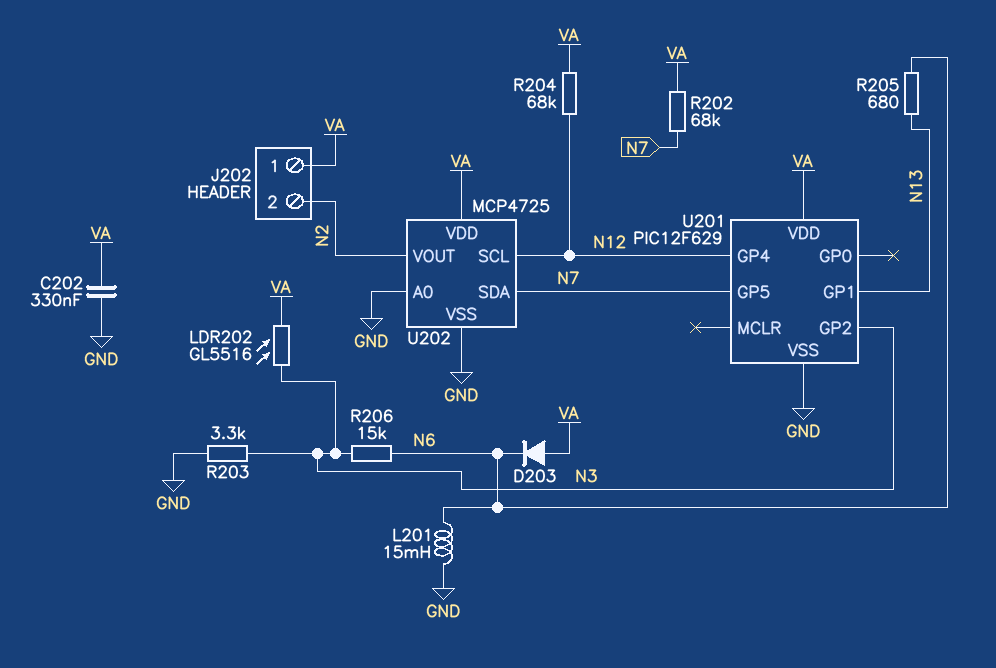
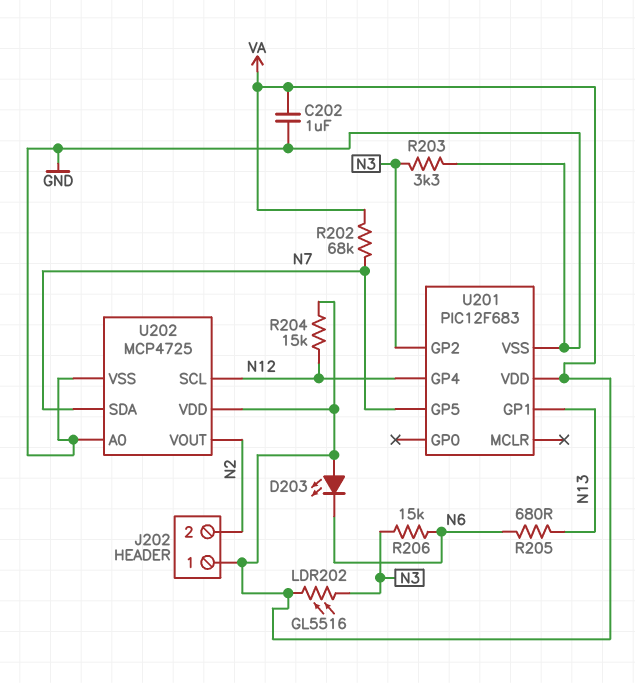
C202: 330nF (GND, VA) -> 1uF (GND, VA)
D203: diode (A VA, K N6) -> LED (A VA, K N6)
L201: 15mH (GND, N6) -> none
R204: 68k (N12, VA) -> 15k (N12, VA)
U201: PIC12F629 -> PIC12F683

